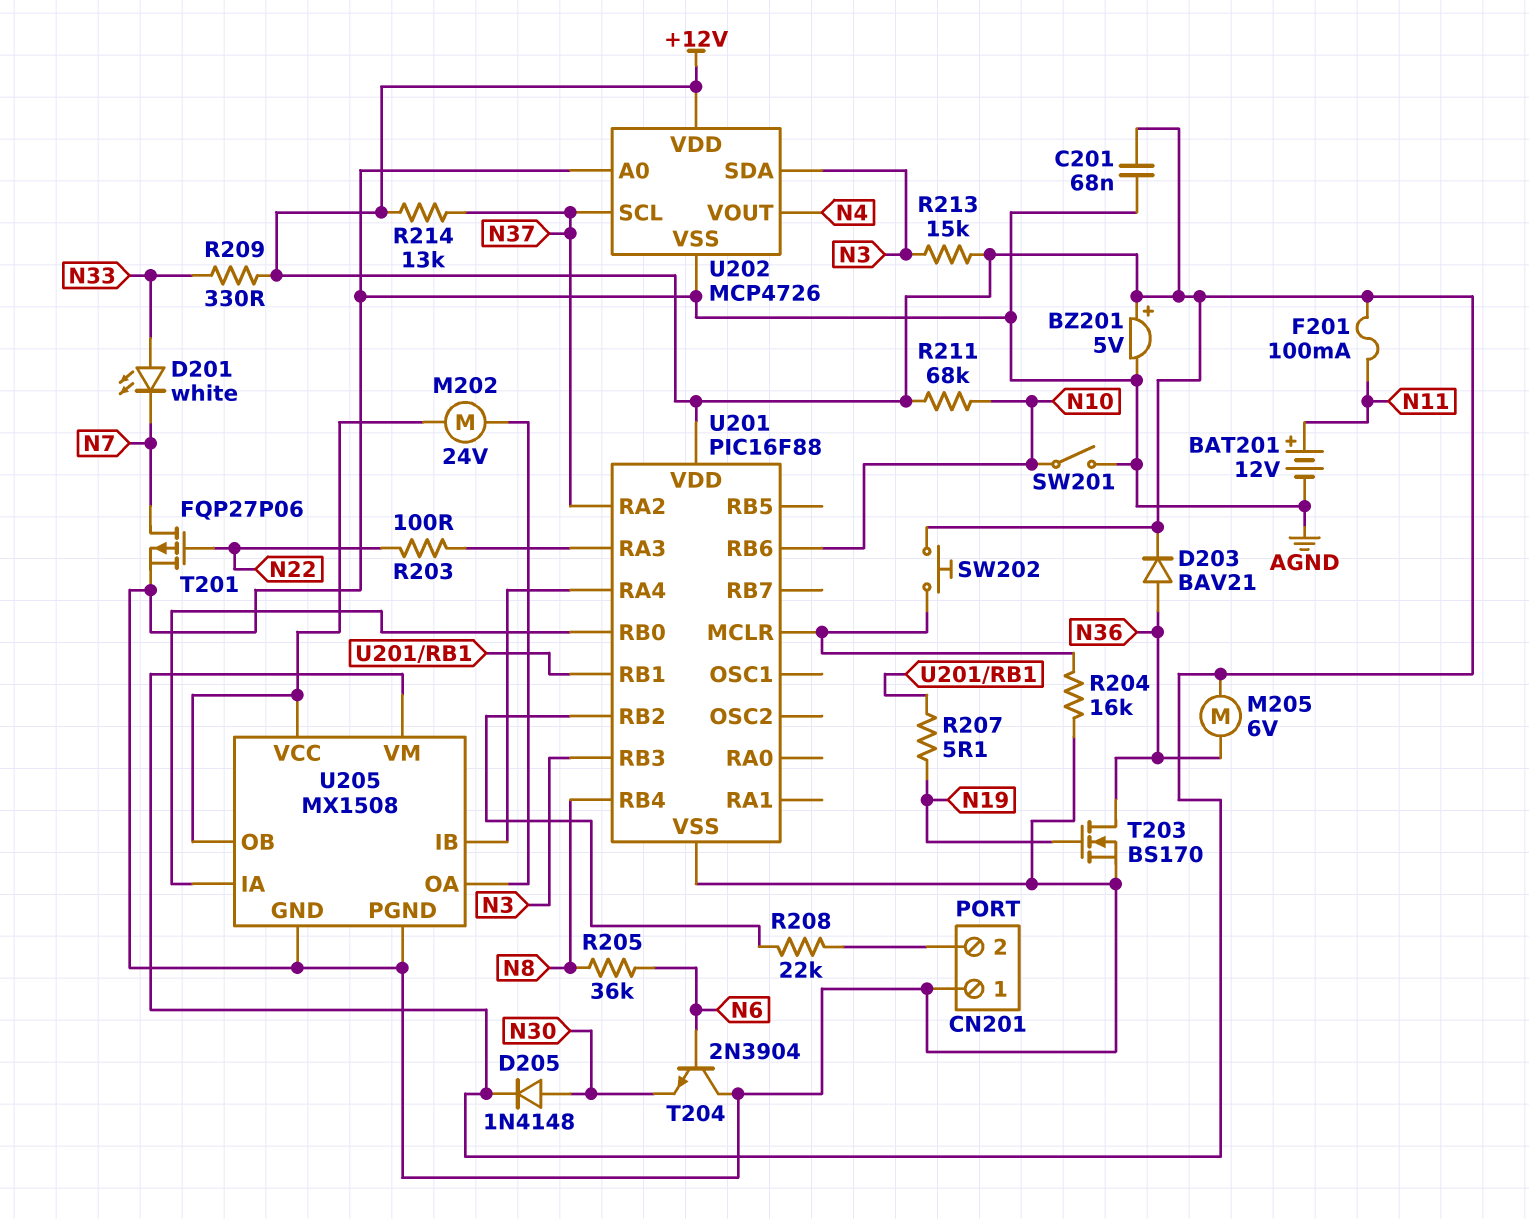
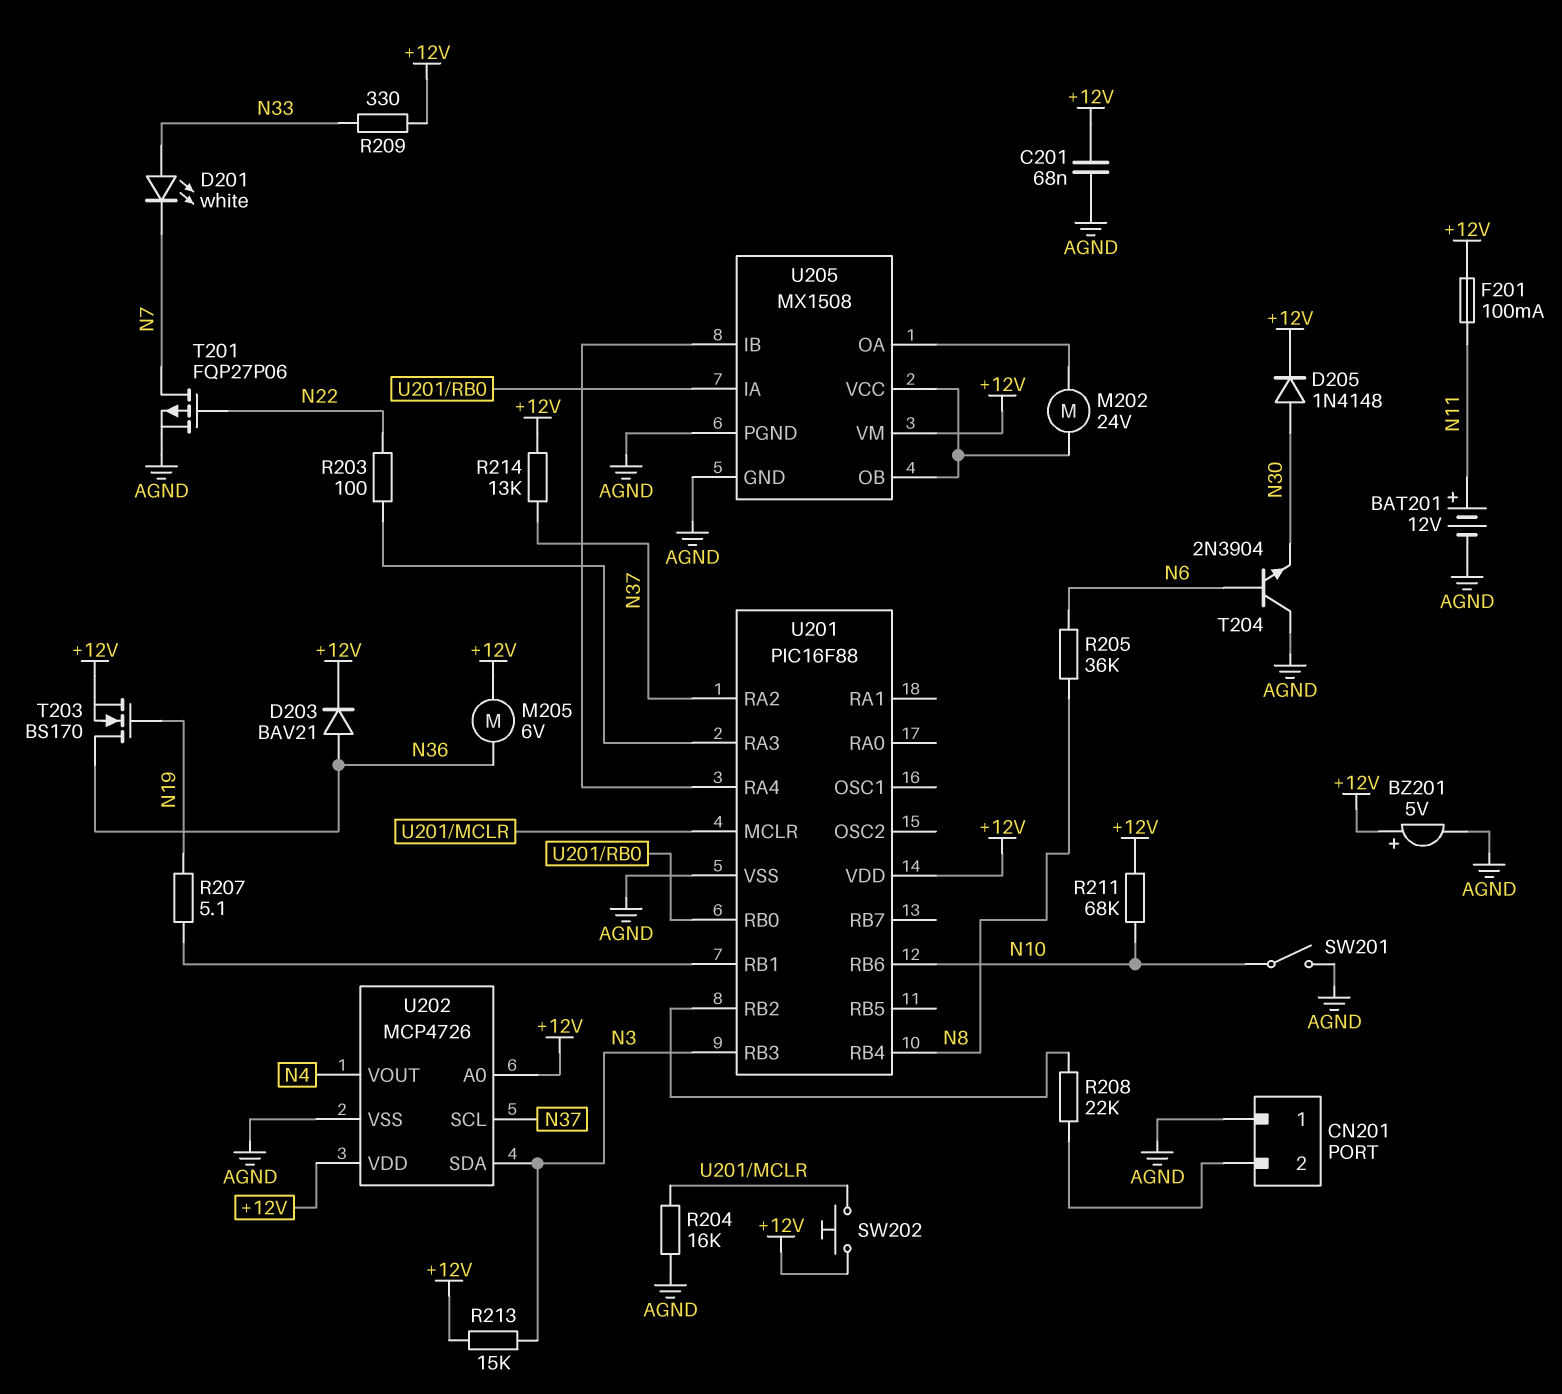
T203: NMOS BS170 (G N19, D N36, S AGND) -> NMOS BS170 (G N19, D N36, S +12V)
U202 pin A0: AGND -> +12V

